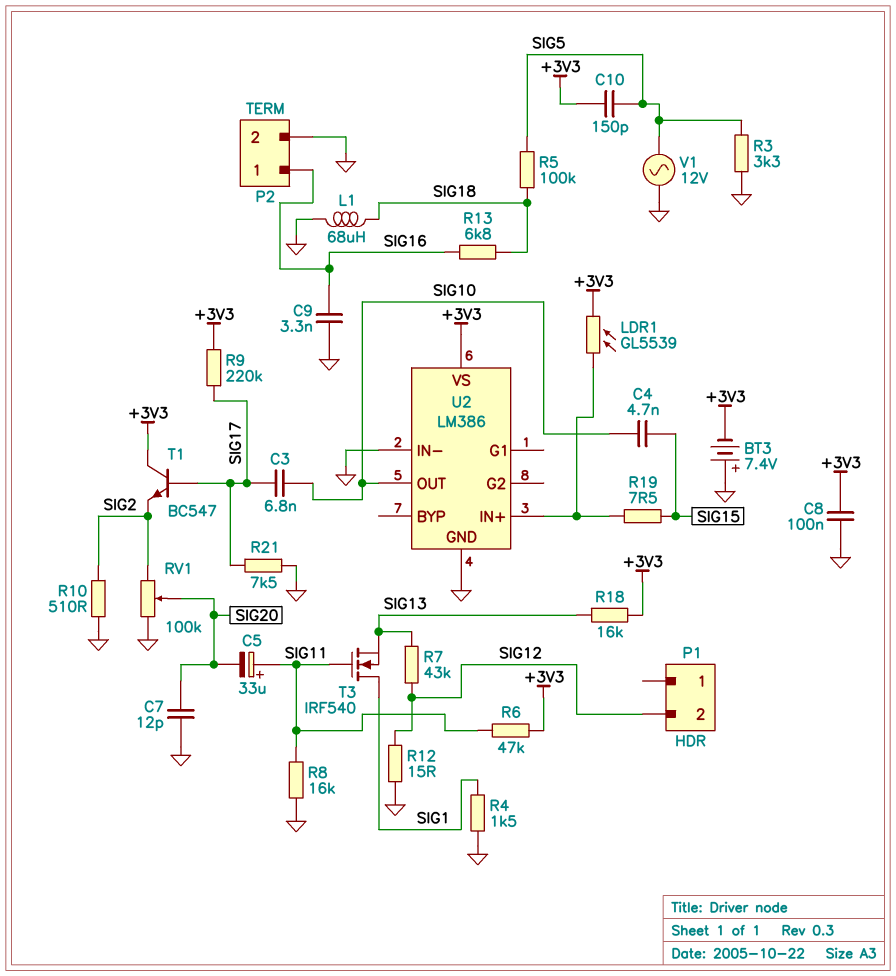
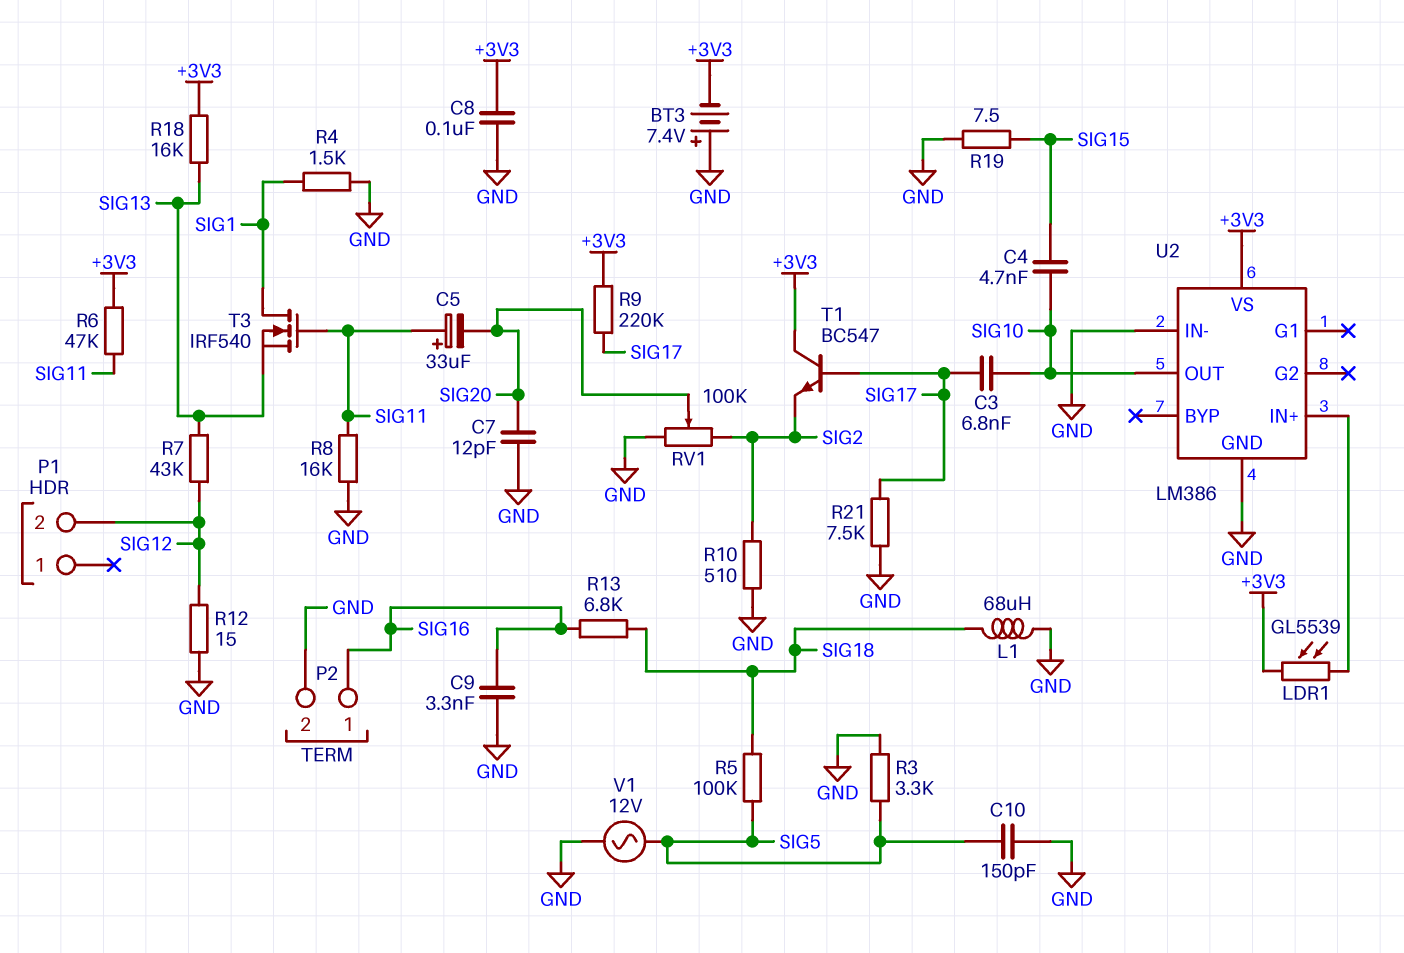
C10: 150pF (+3V3, SIG5) -> 150pF (GND, SIG5)
R19: 7.5 (SIG15, U2/IN+) -> 7.5 (GND, SIG15)

